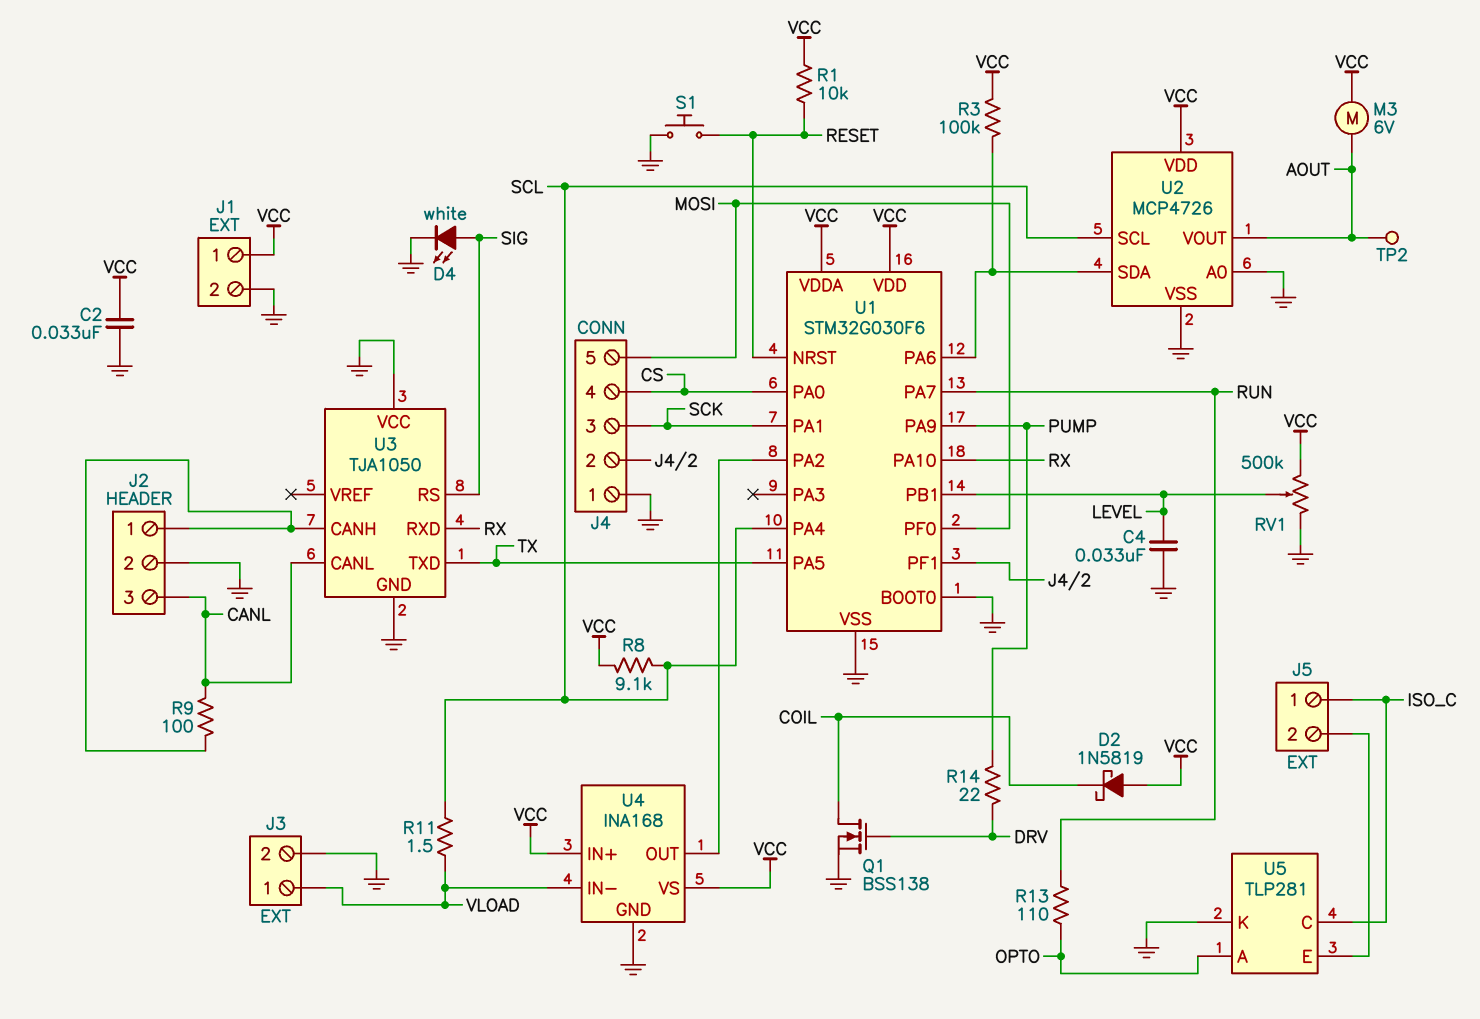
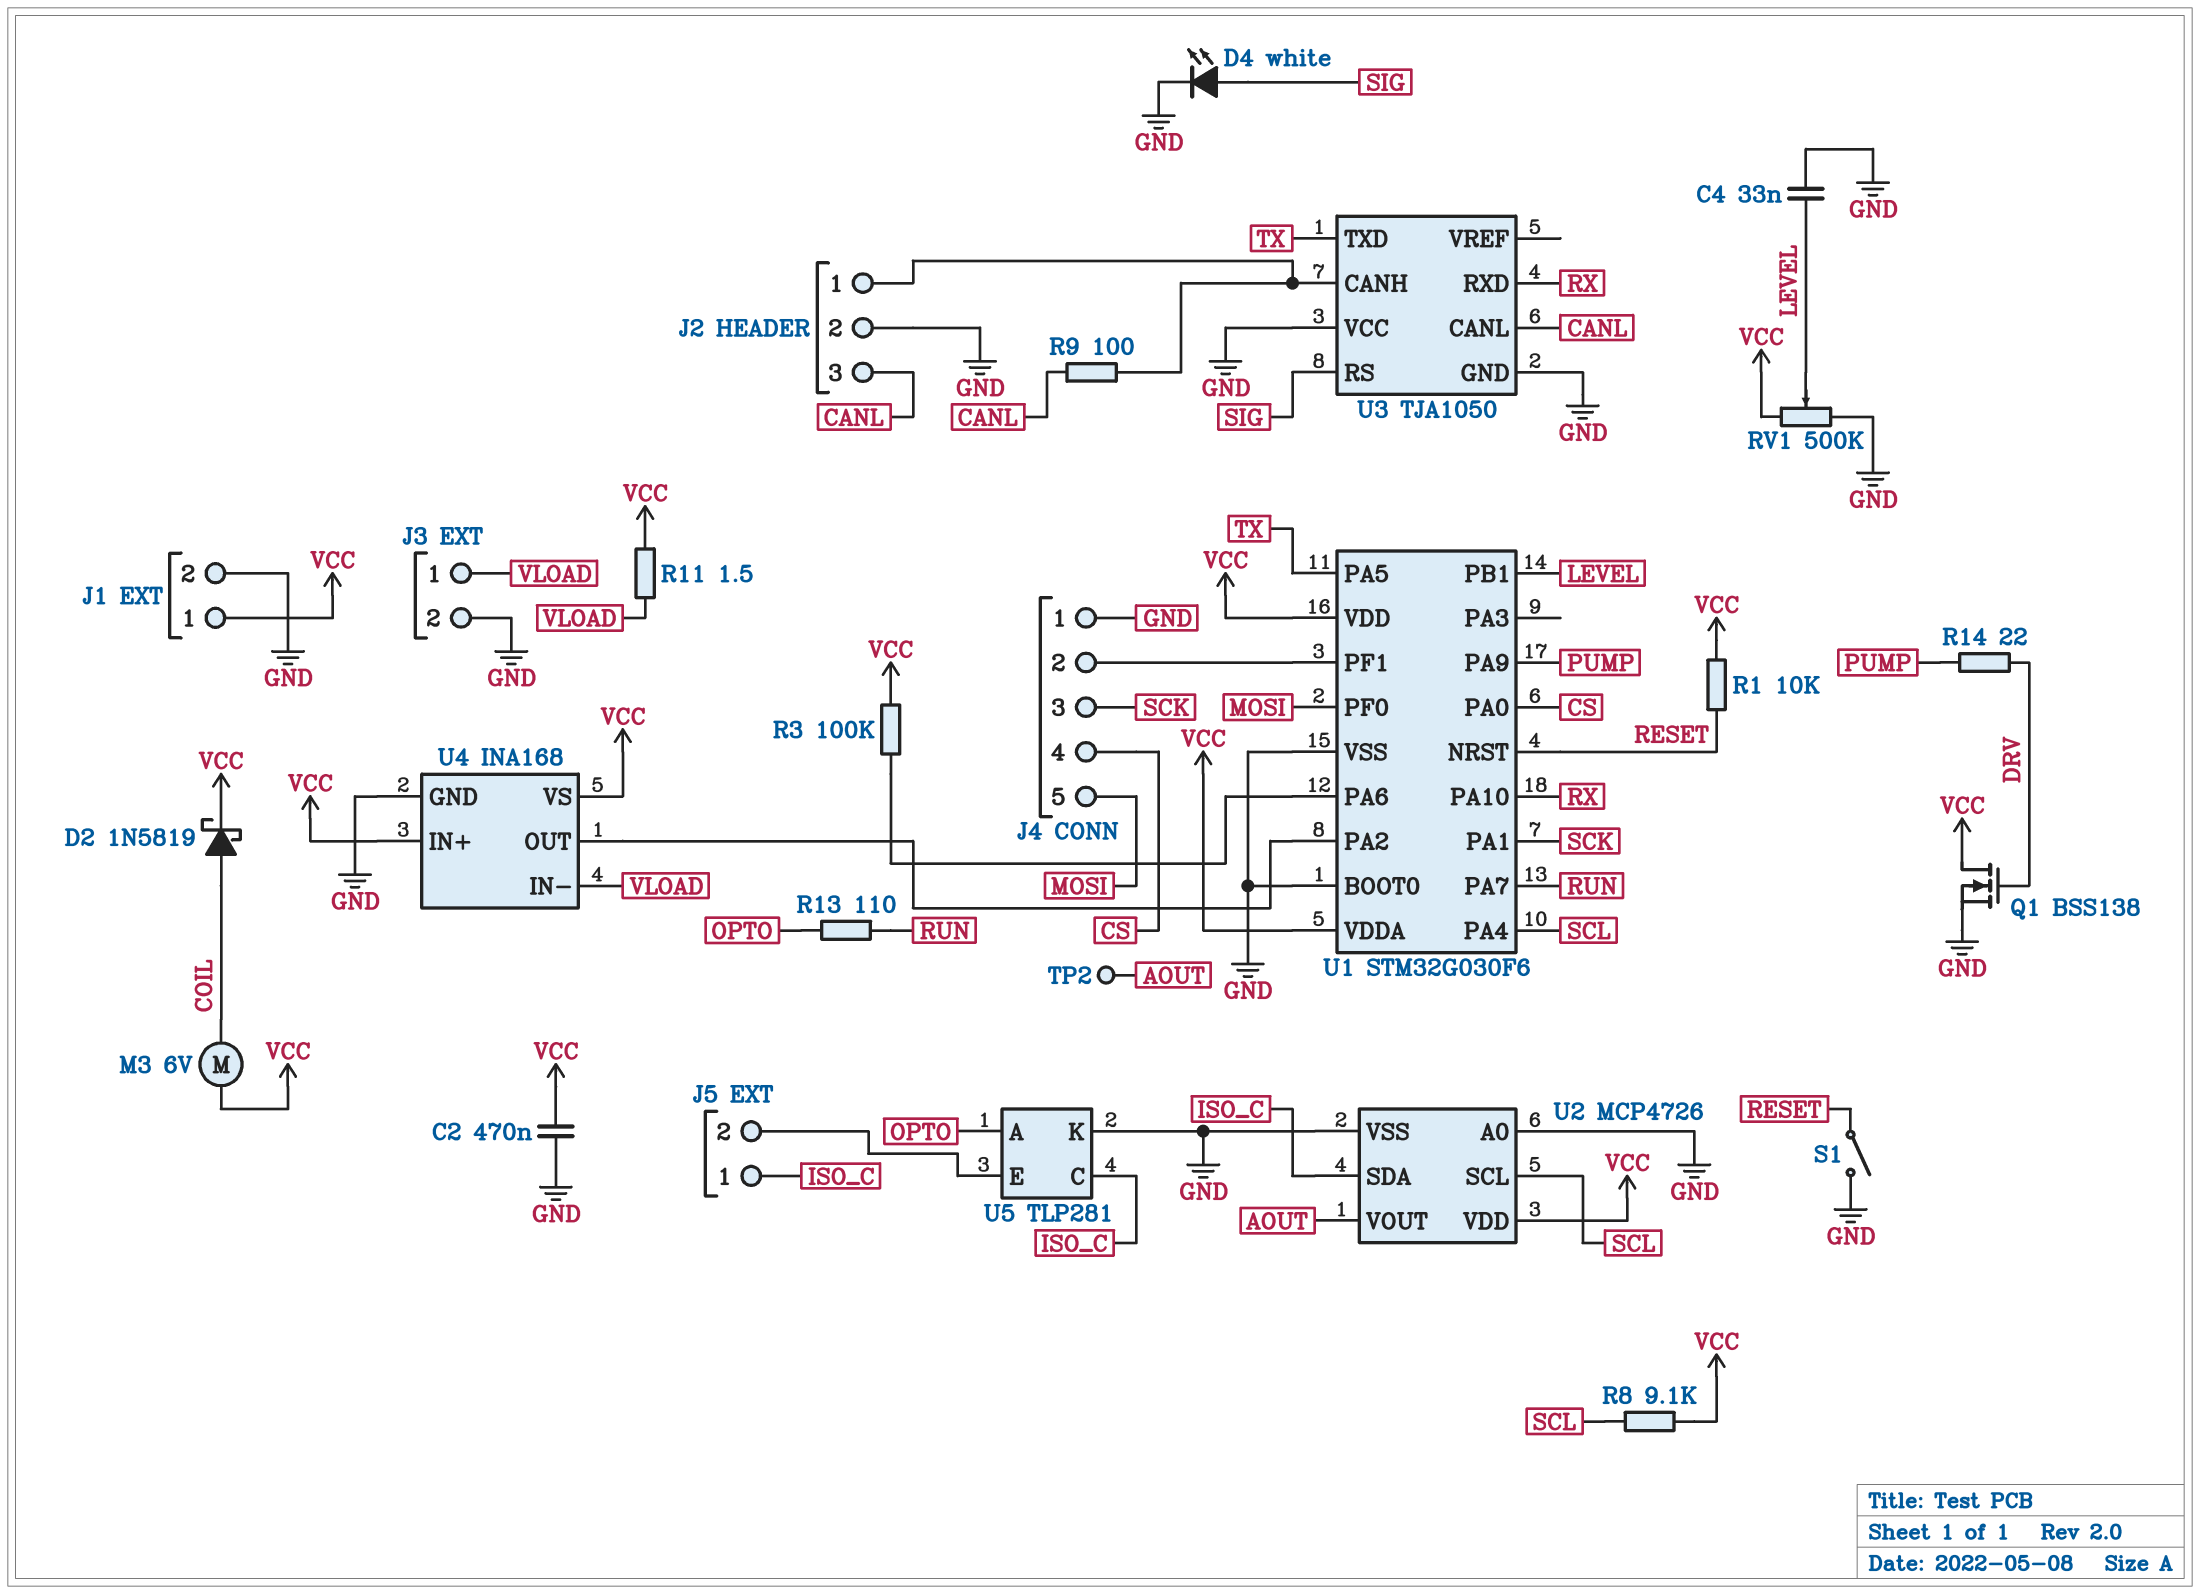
C2: 33nF (GND, VCC) -> 470nF (GND, VCC)
D2: schottky 1N5819 (A VCC, K COIL) -> schottky 1N5819 (A COIL, K VCC)
M3: motor 6V (AOUT, VCC) -> motor 6V (COIL, VCC)
Q1: NMOS BSS138 (G DRV, D COIL, S GND) -> NMOS BSS138 (G DRV, D VCC, S GND)
R11: 1.5 (SCL, VLOAD) -> 1.5 (VCC, VLOAD)
S1: button (GND, RESET) -> switch (GND, RESET)
U2 pin SDA: U1/PA6 -> ISO_C

